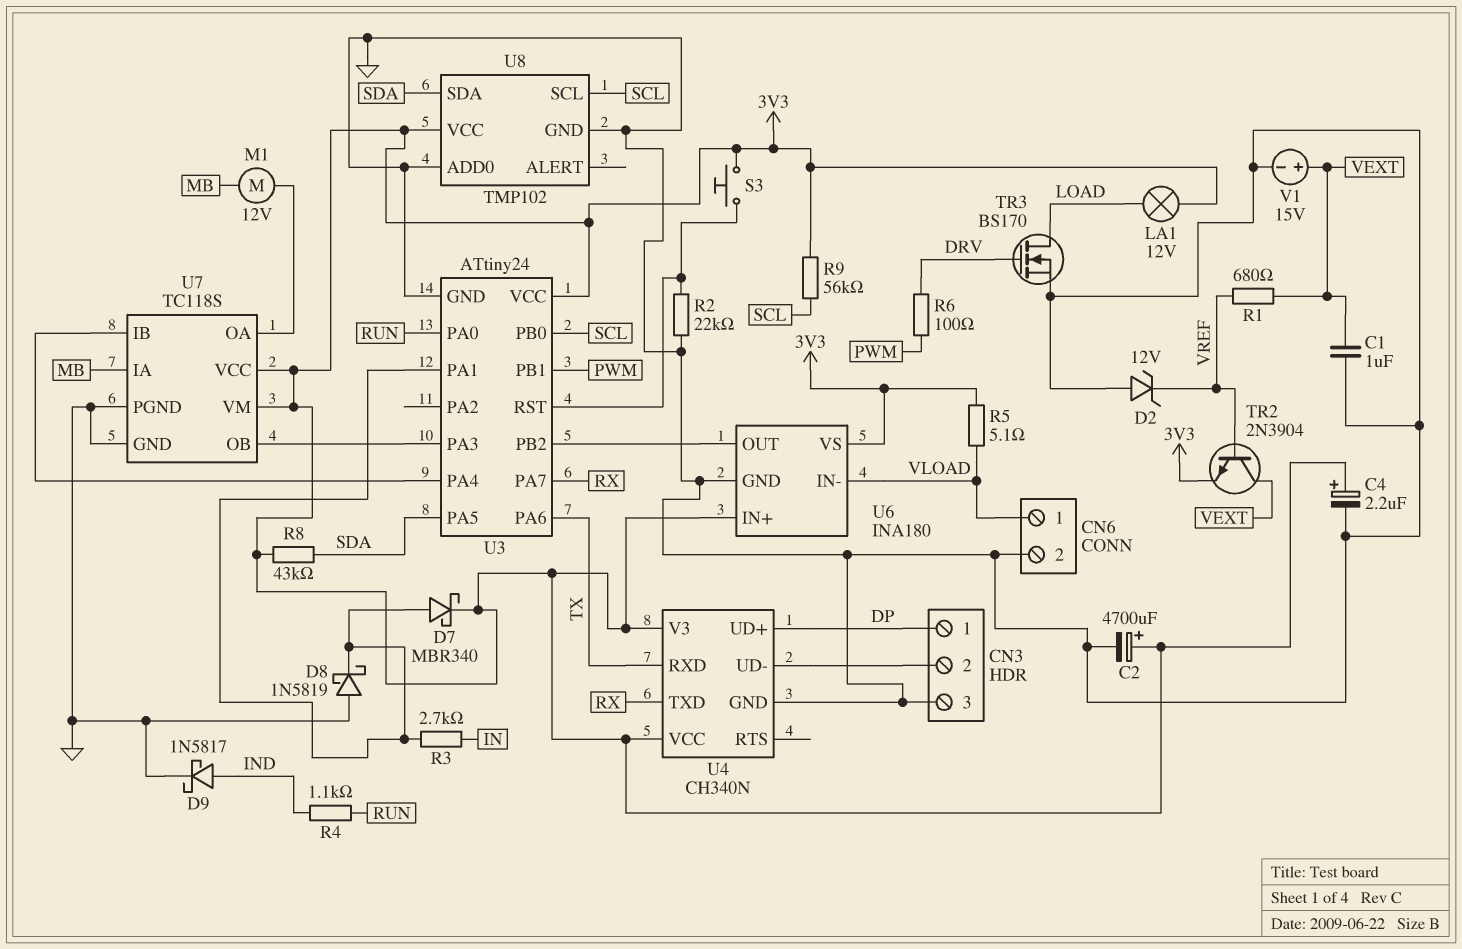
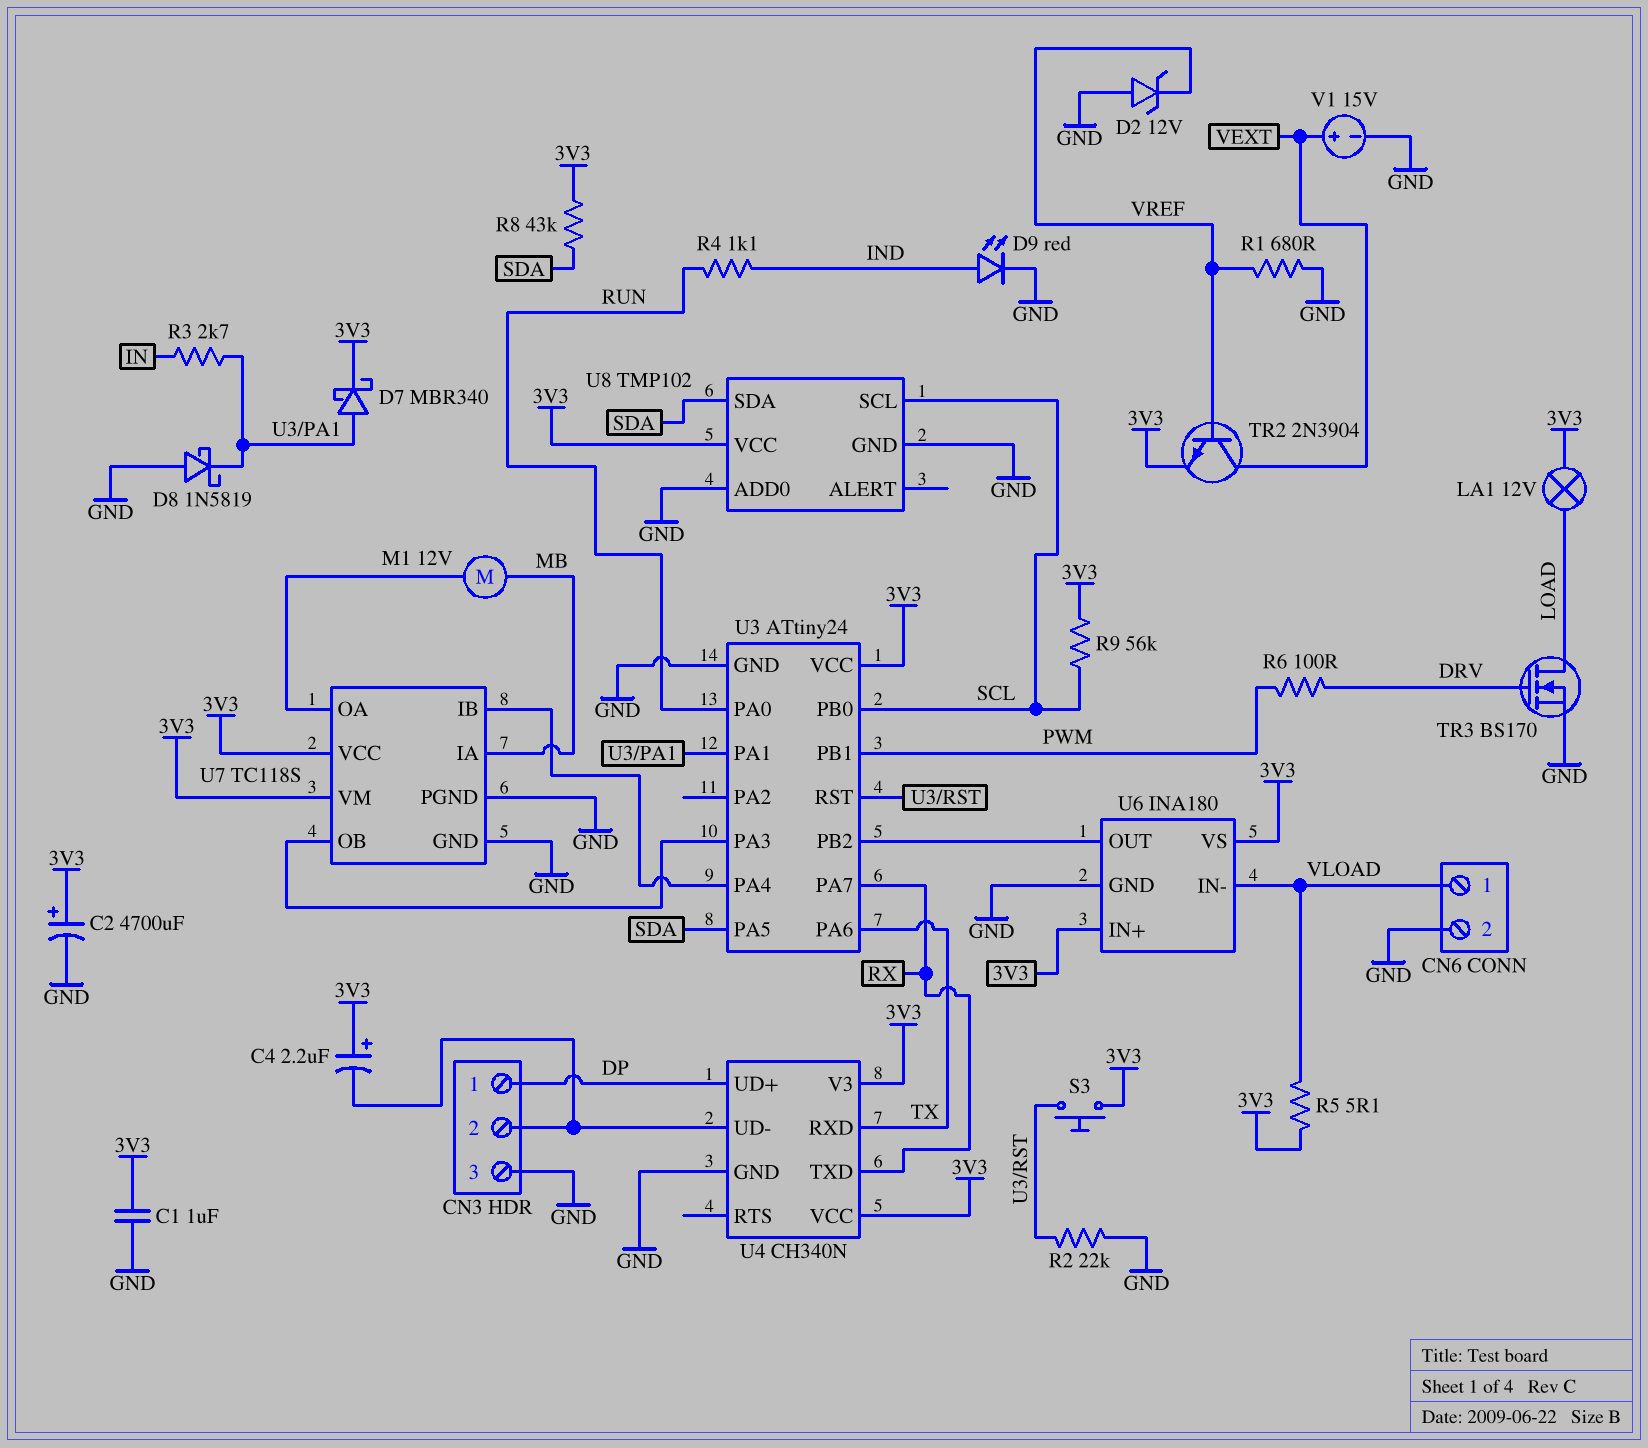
C1: 1uF (GND, VEXT) -> 1uF (3V3, GND)
C4: 2.2uF (plus 3V3, minus GND) -> 2.2uF (plus 3V3, minus CN3/2)
D9: schottky 1N5817 (A IND, K GND) -> LED red (A IND, K GND)
R1: 680 (VEXT, VREF) -> 680 (GND, VREF)

